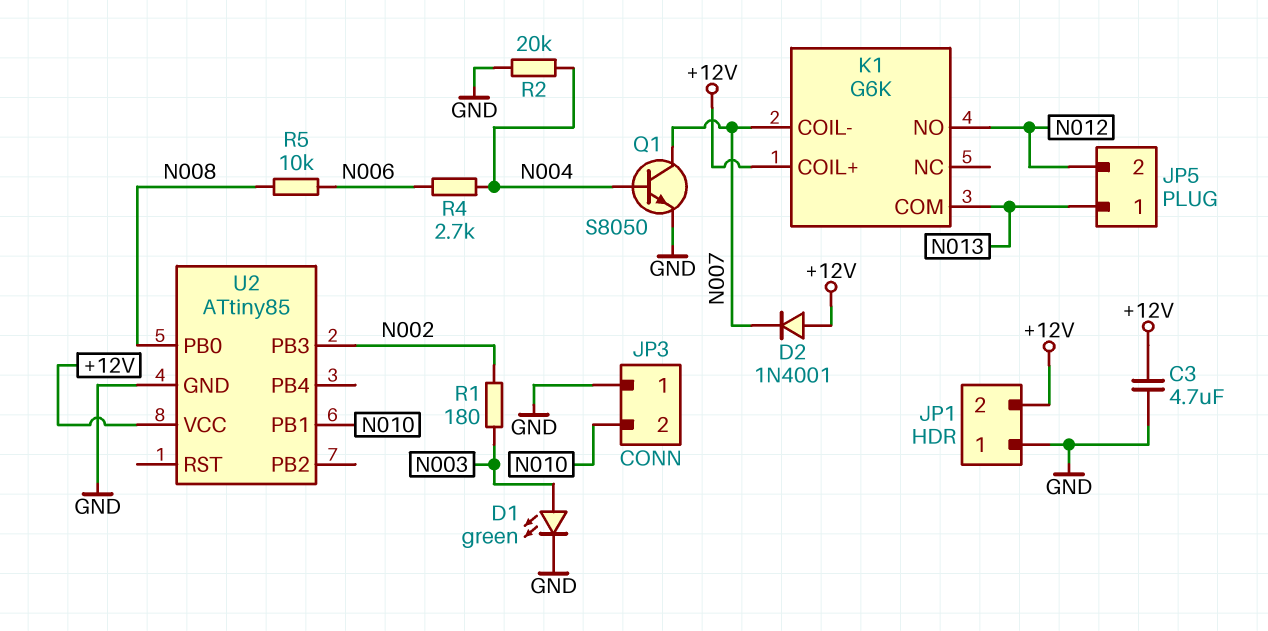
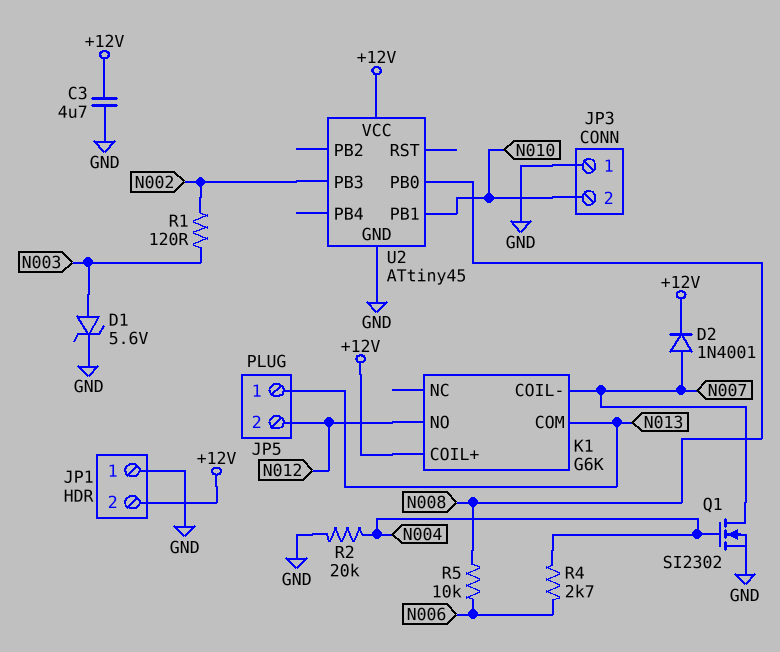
D1: LED green (A N003, K GND) -> zener 5.6V (A N003, K GND)
D2: diode 1N4001 (A +12V, K N007) -> diode 1N4001 (A N007, K +12V)
Q1: NPN S8050 (B N004, C N007, E GND) -> NMOS SI2302 (G N004, D N007, S GND)
R1: 180 (N002, N003) -> 120 (N002, N003)
U2: ATtiny85 -> ATtiny45

